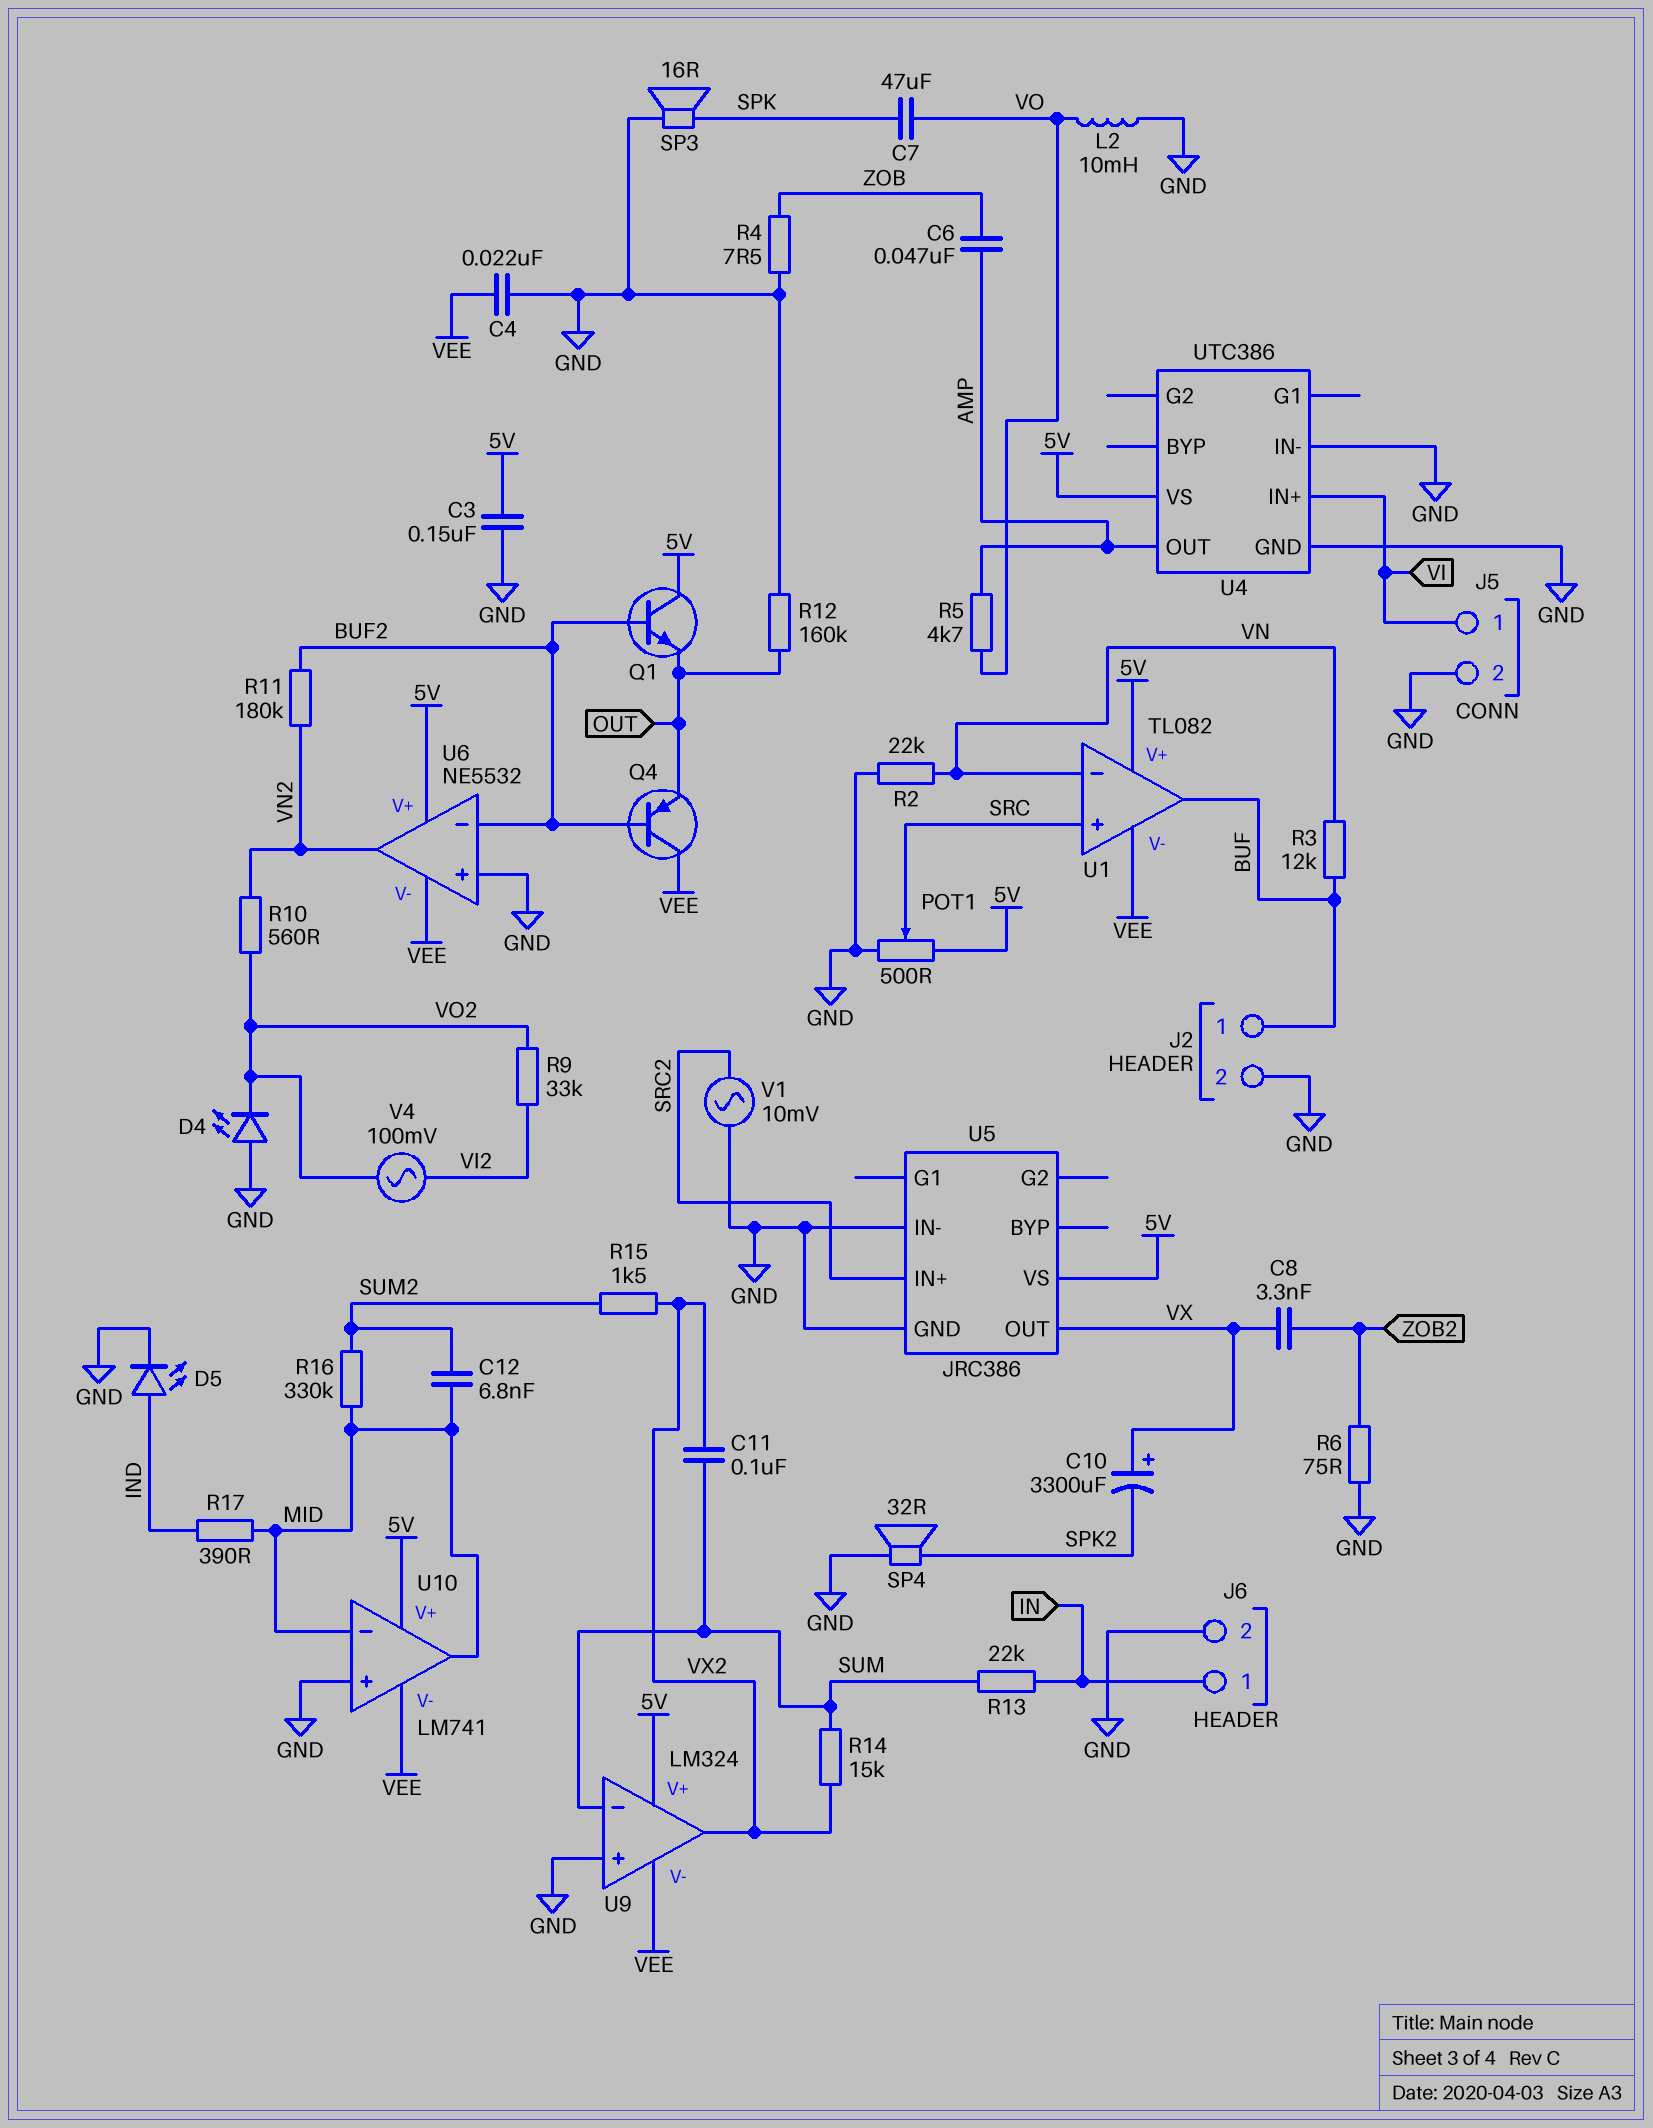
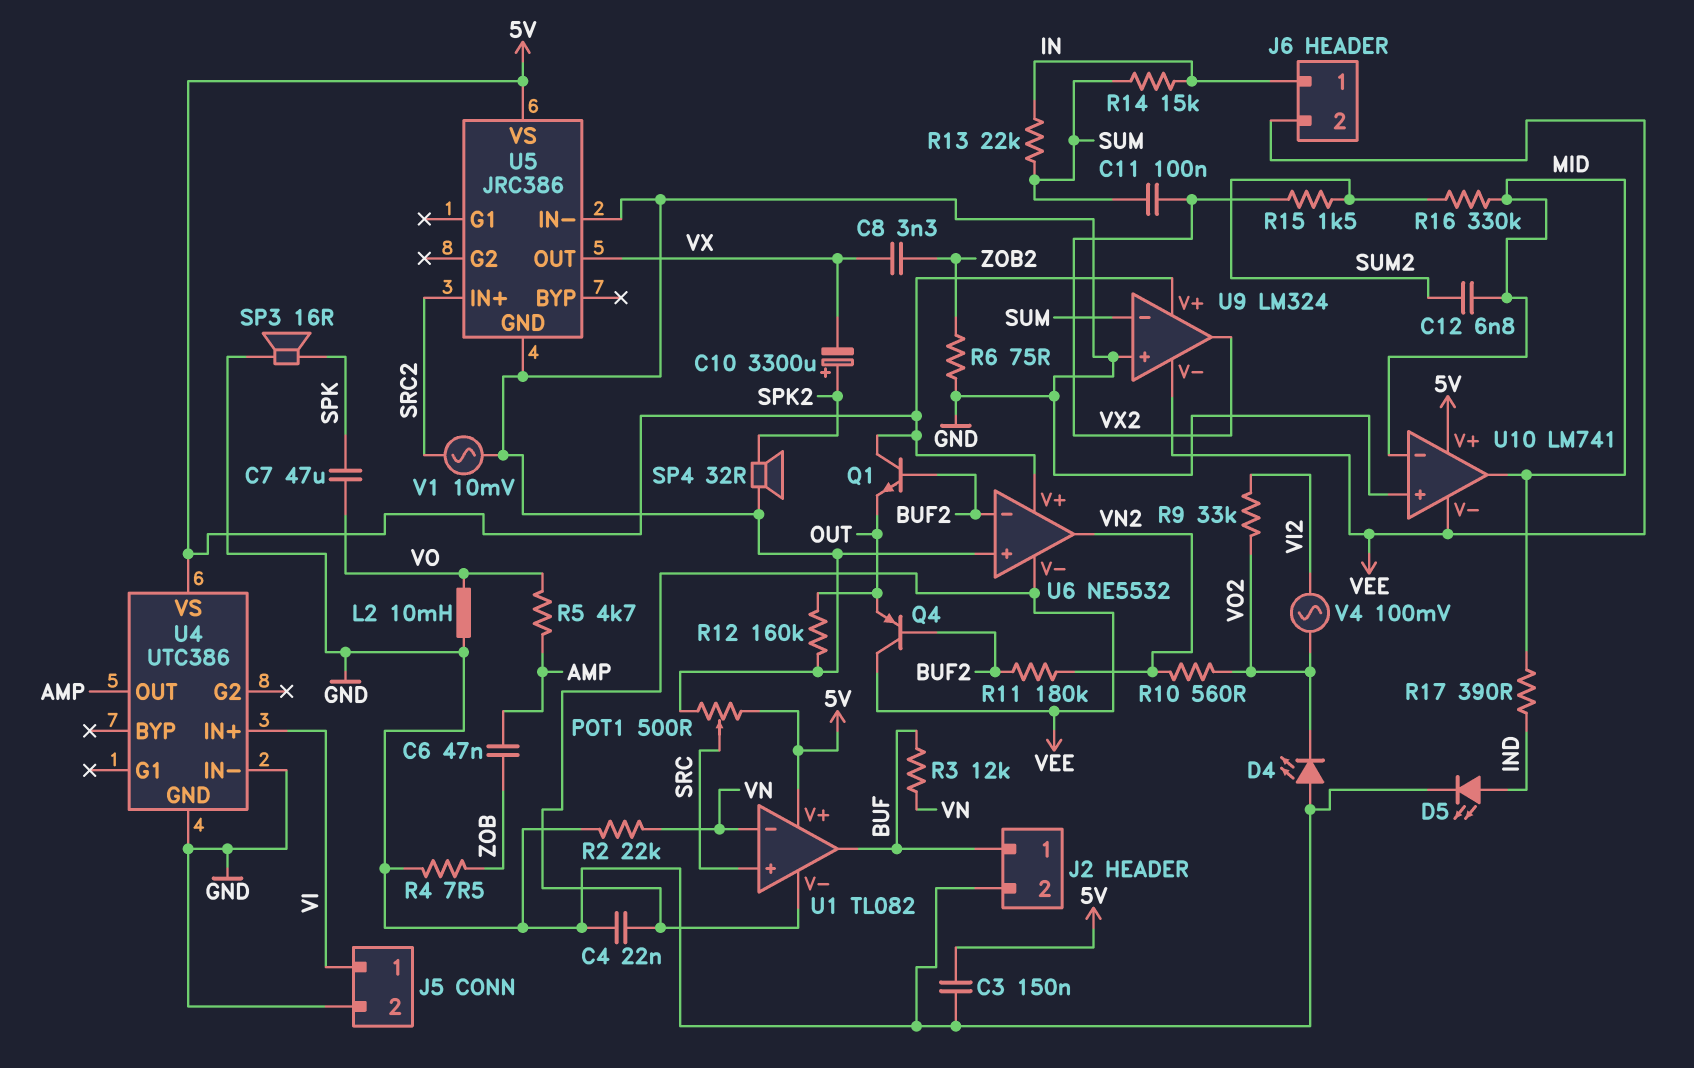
C10: 3300uF (plus VX, minus SPK2) -> 3300uF (plus SPK2, minus VX)
J6 pin 2: GND -> VEE
R14: 15k (SUM, VX2) -> 15k (IN, SUM)

